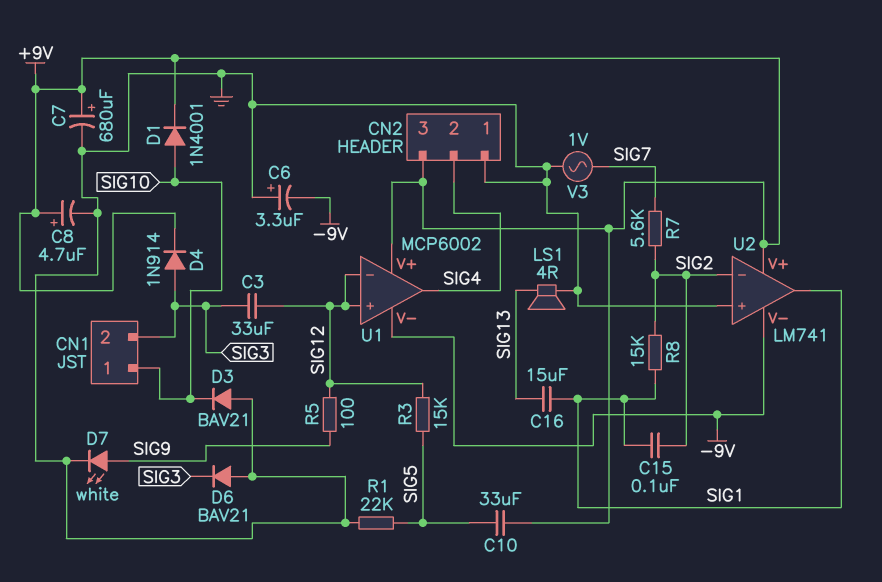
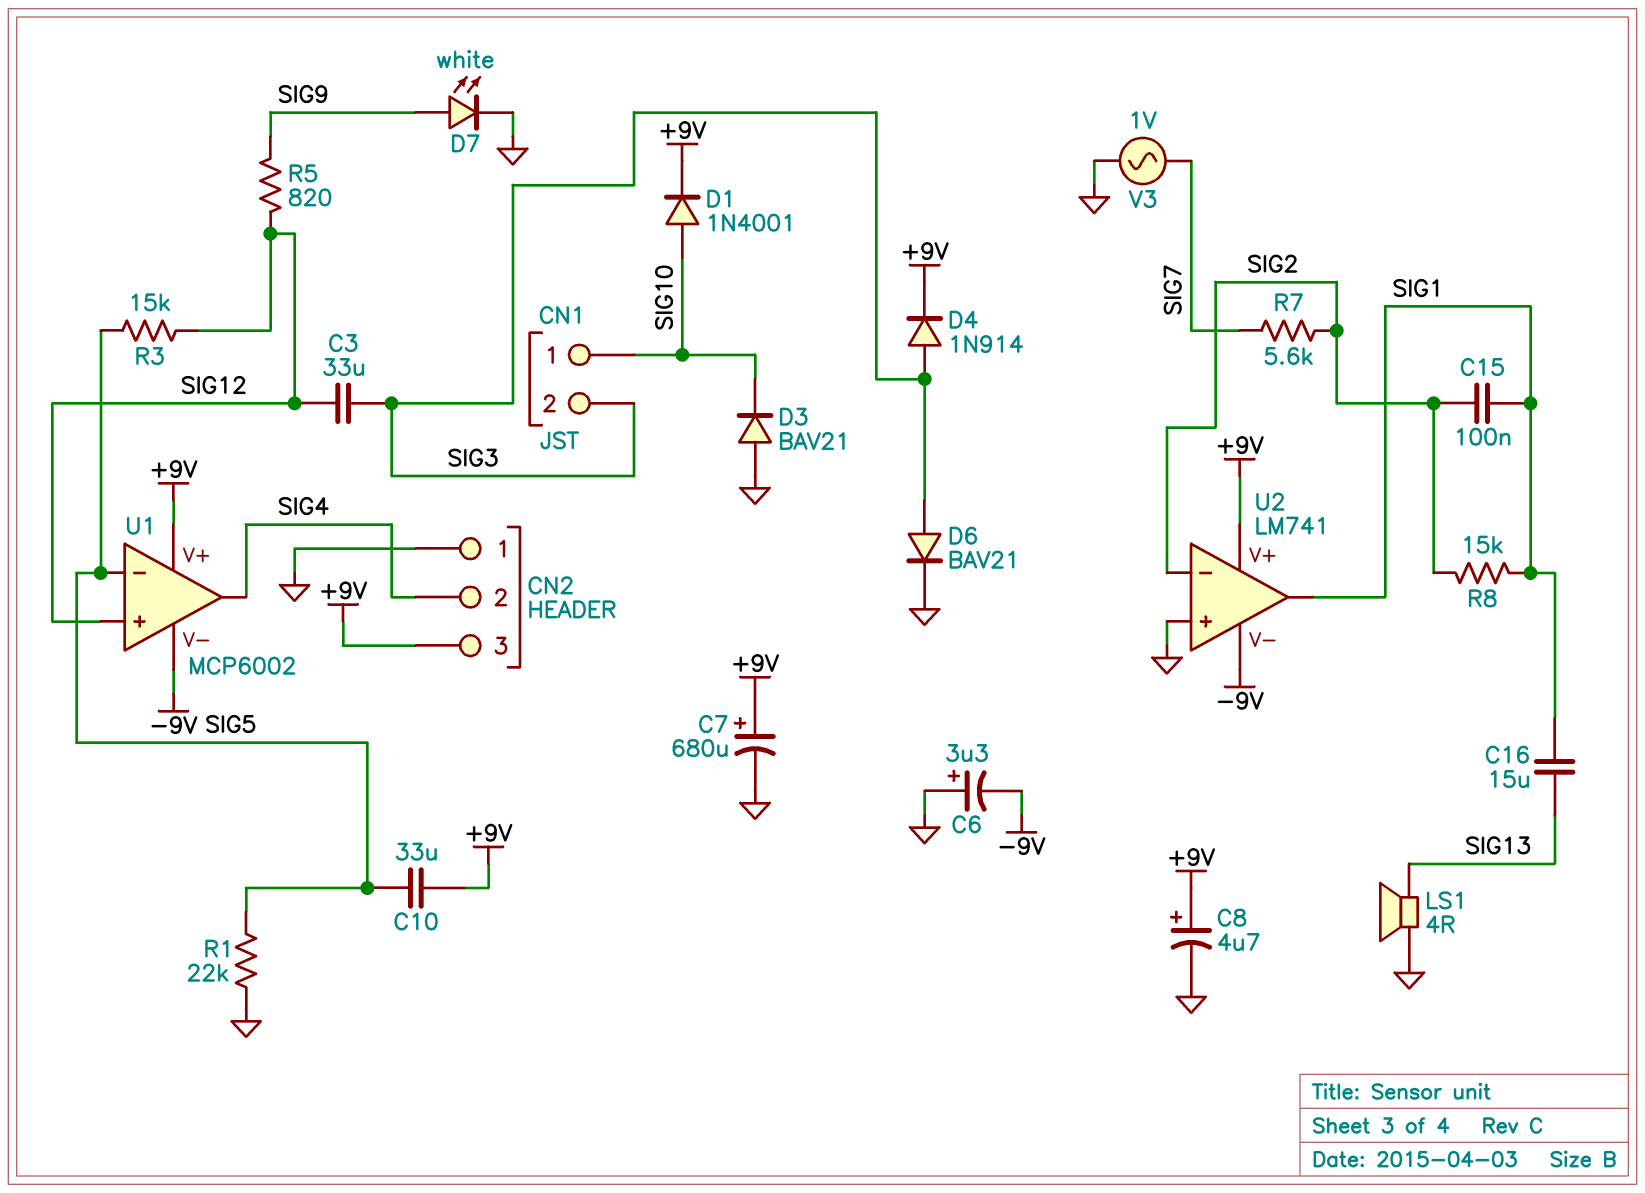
D6: diode BAV21 (A GND, K SIG3) -> diode BAV21 (A SIG3, K GND)
R5: 100 (SIG9, SIG12) -> 820 (SIG9, SIG12)
U1 pin in-: SIG12 -> SIG5

